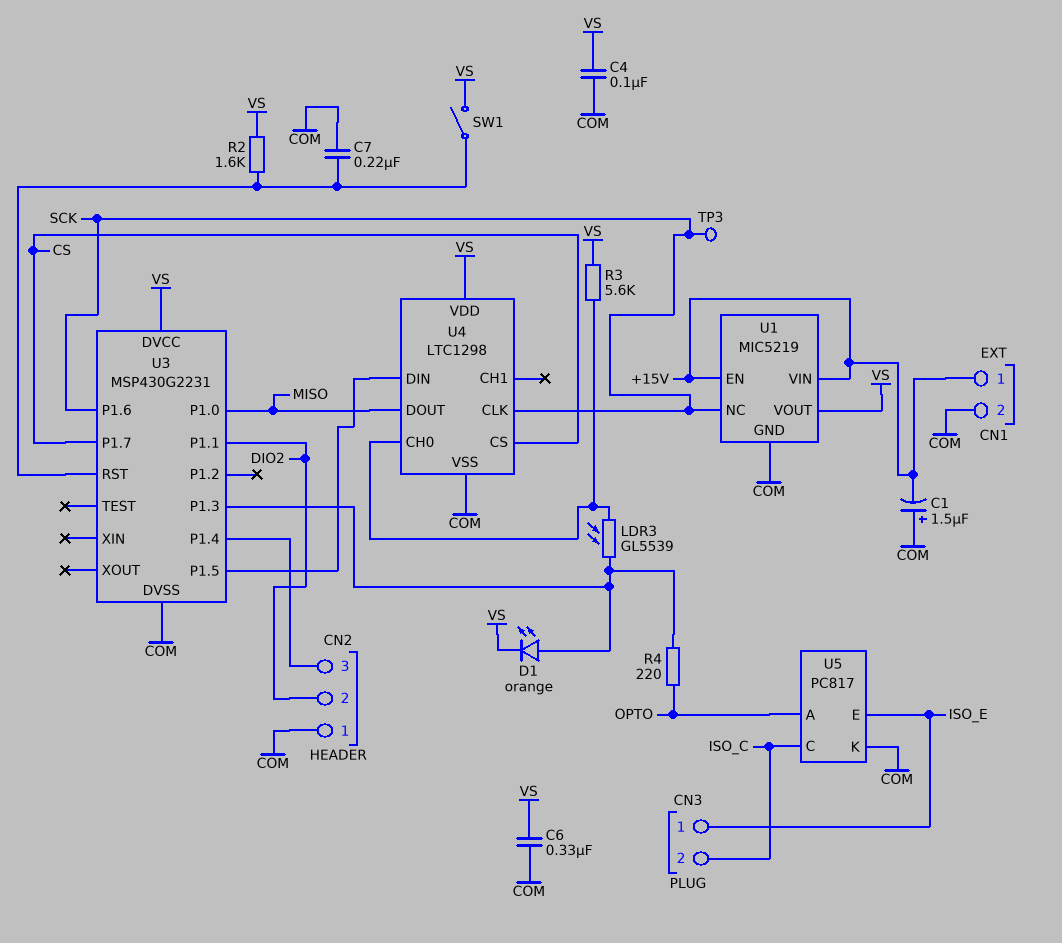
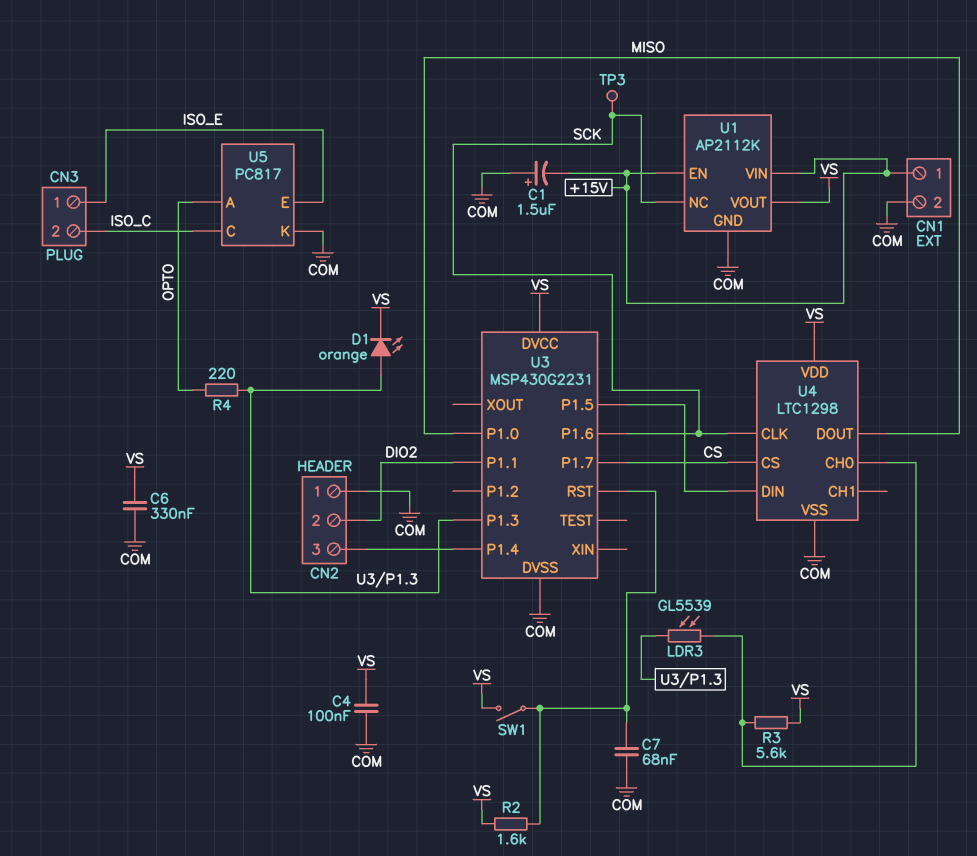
C7: 220nF (COM, U3/RST) -> 68nF (COM, U3/RST)
U1: MIC5219 -> AP2112K

